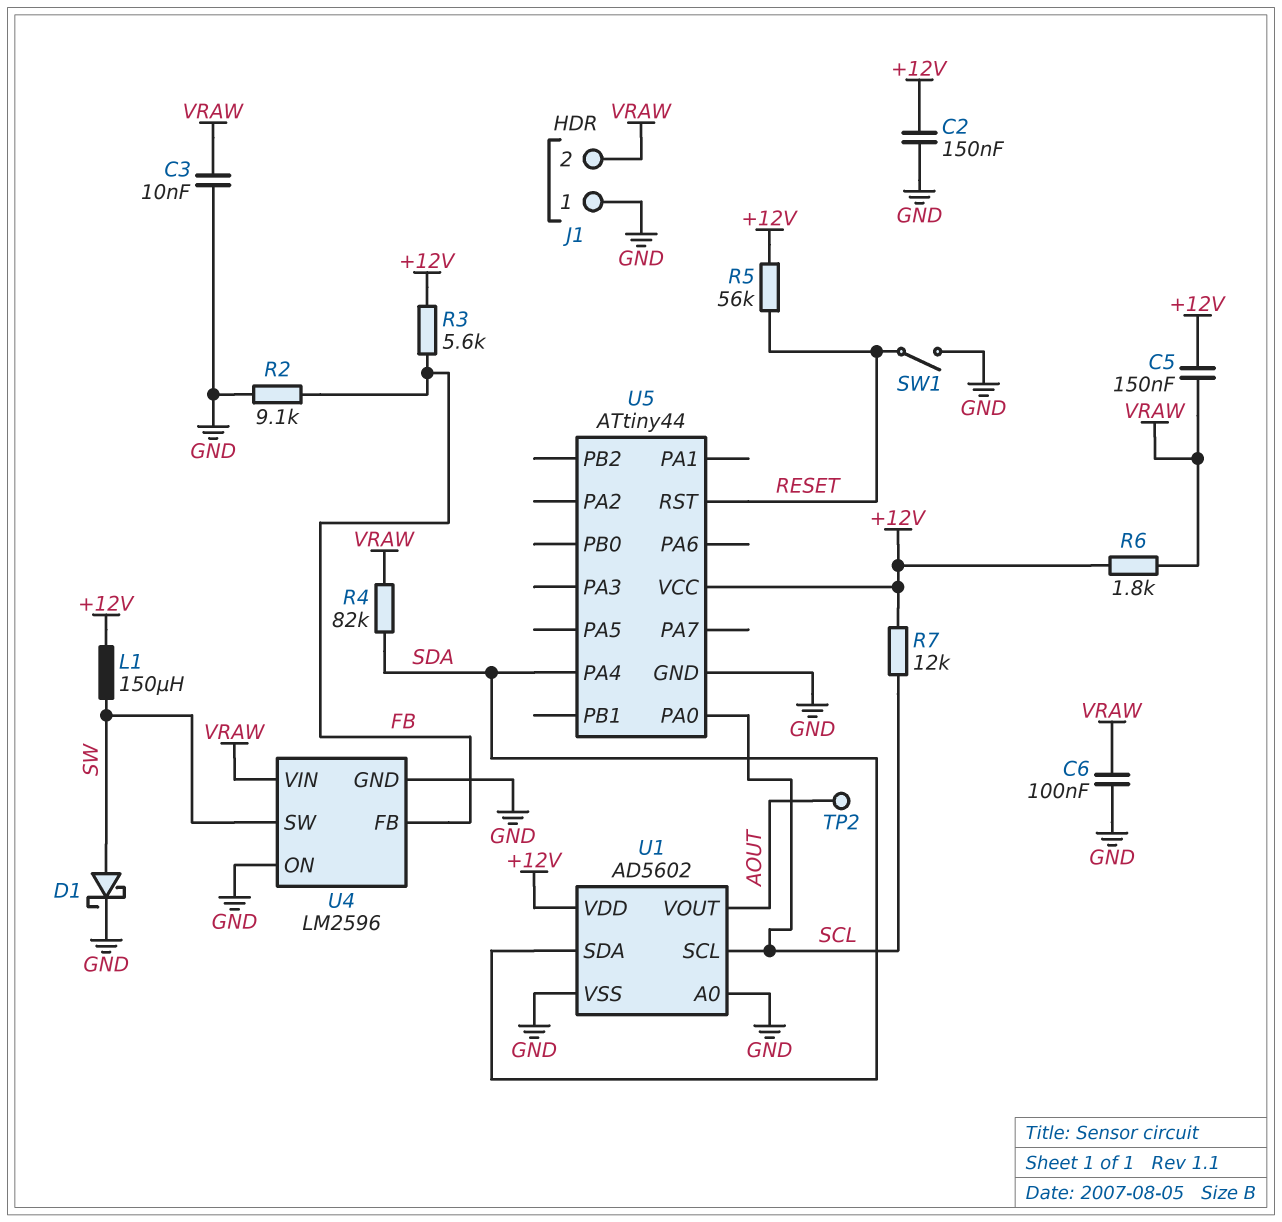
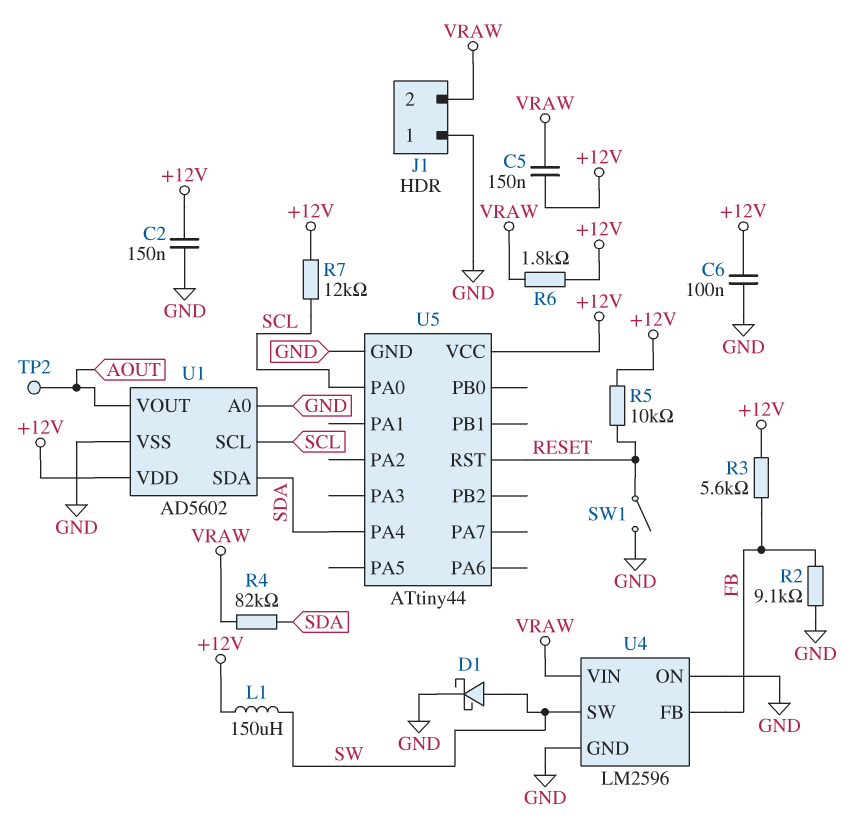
C3: 10nF (GND, VRAW) -> none
C6: 100nF (GND, VRAW) -> 100nF (+12V, GND)
R5: 56k (+12V, RESET) -> 10k (+12V, RESET)

